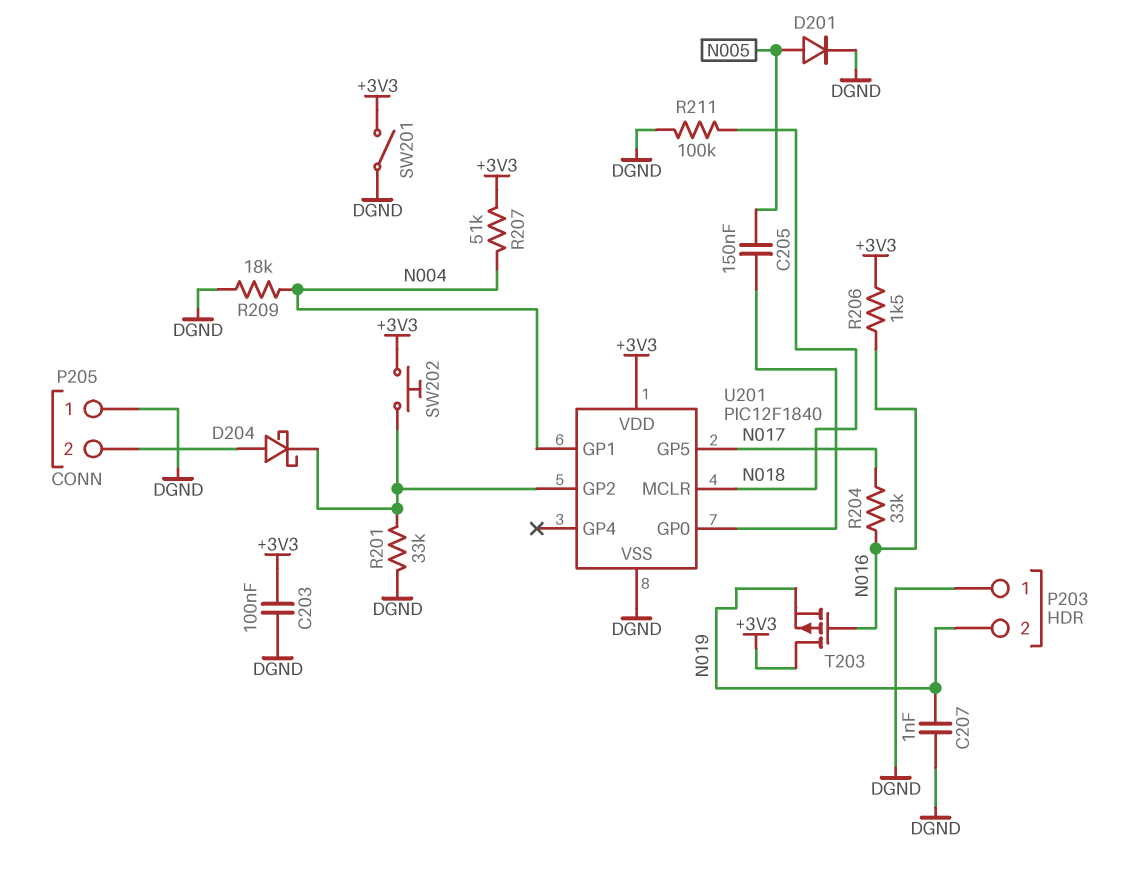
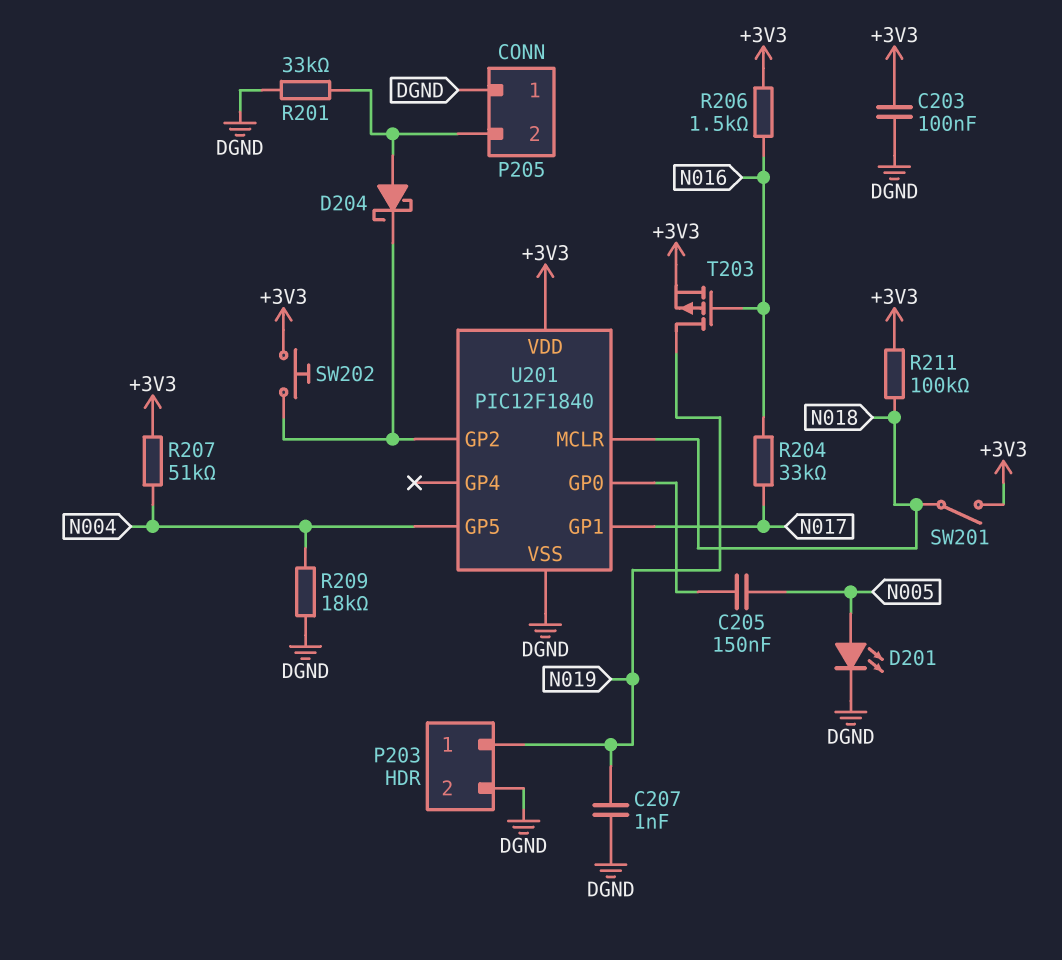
D201: diode (A N005, K DGND) -> LED (A N005, K DGND)
P203 pin 1: DGND -> N019
P203 pin 2: N019 -> DGND
R201: 33k (DGND, U201/GP2) -> 33k (DGND, P205/2)
R211: 100k (DGND, N018) -> 100k (+3V3, N018)
SW201: switch (+3V3, DGND) -> switch (+3V3, N018)
T203: PMOS (G N016, D +3V3, S N019) -> PMOS (G N016, D N019, S +3V3)
U201 pin GP1: N004 -> N017
U201 pin GP5: N017 -> N004

